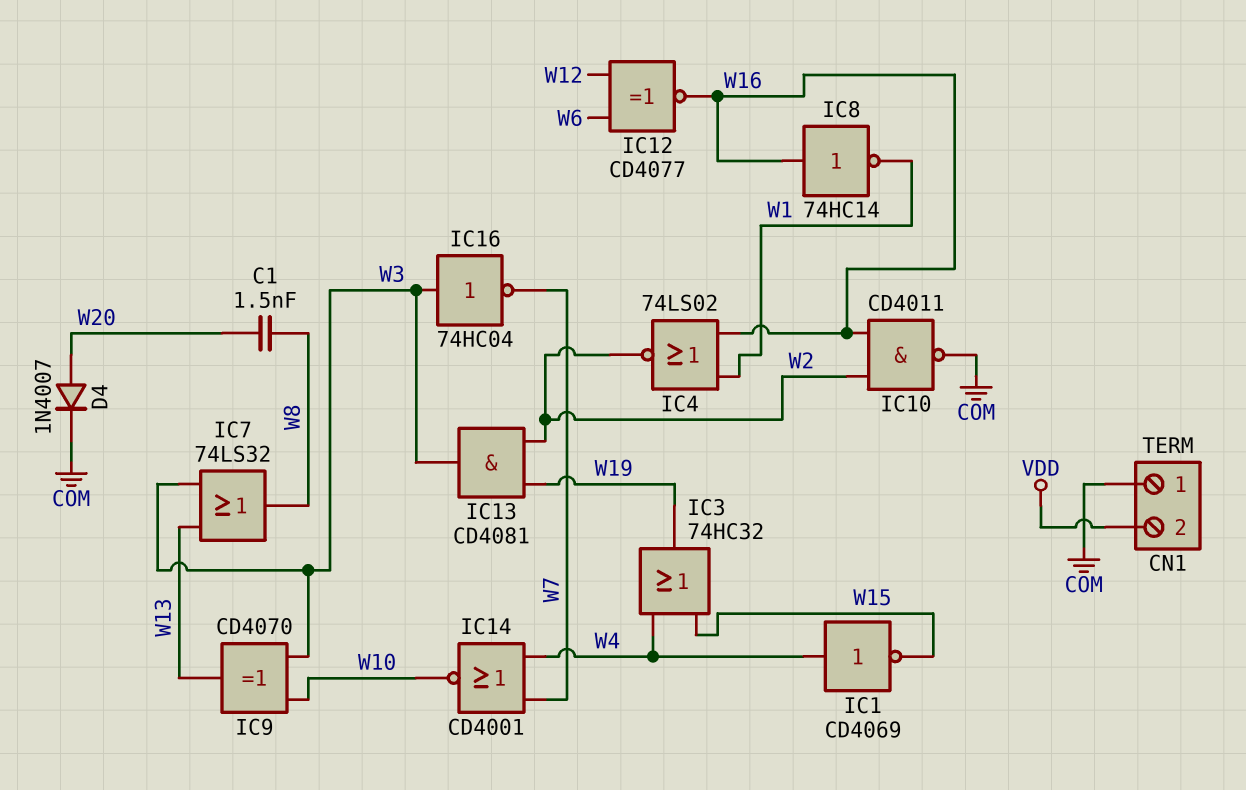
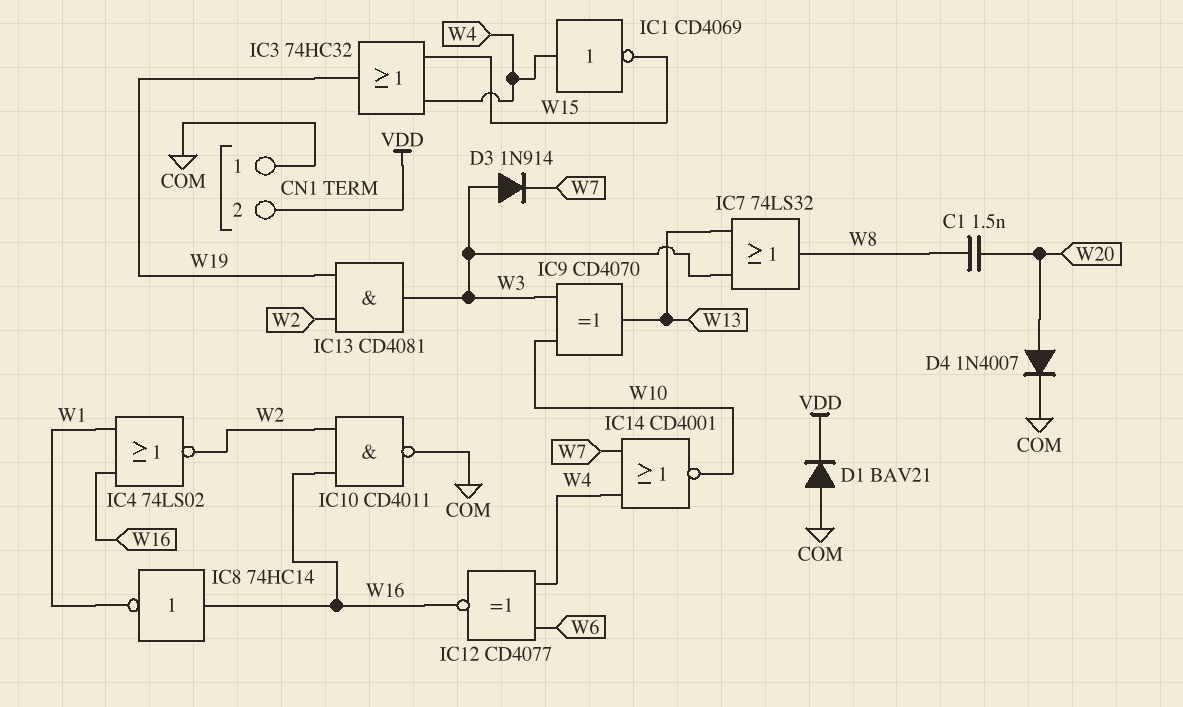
D1: none -> diode BAV21 (A COM, K VDD)
D3: none -> diode 1N914 (A W3, K W7)
IC12: XNOR CD4077 (in W6, in W12, out W16) -> XNOR CD4077 (in W4, in W6, out W16)
IC16: NOT 74HC04 (in W3, out W7) -> none

